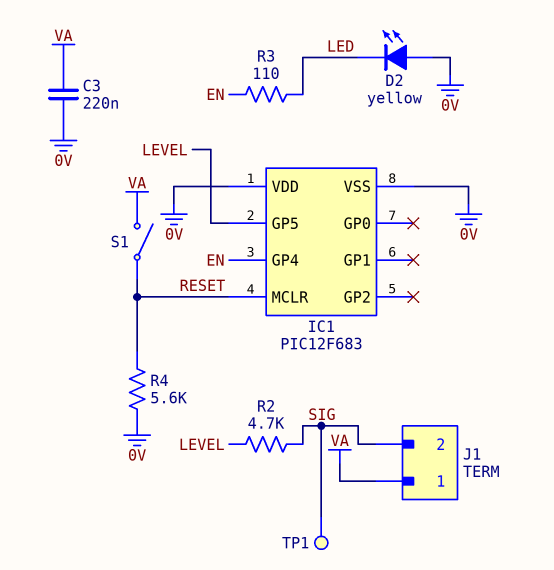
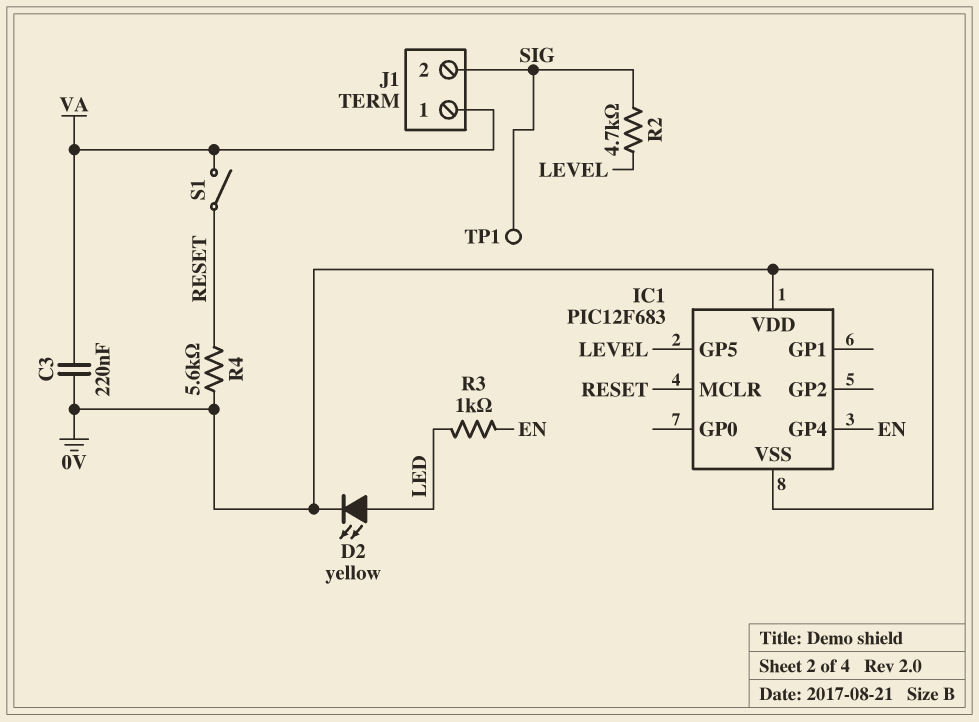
D2: LED yellow (A 0V, K LED) -> LED yellow (A LED, K 0V)
R3: 110 (EN, LED) -> 1k (EN, LED)

